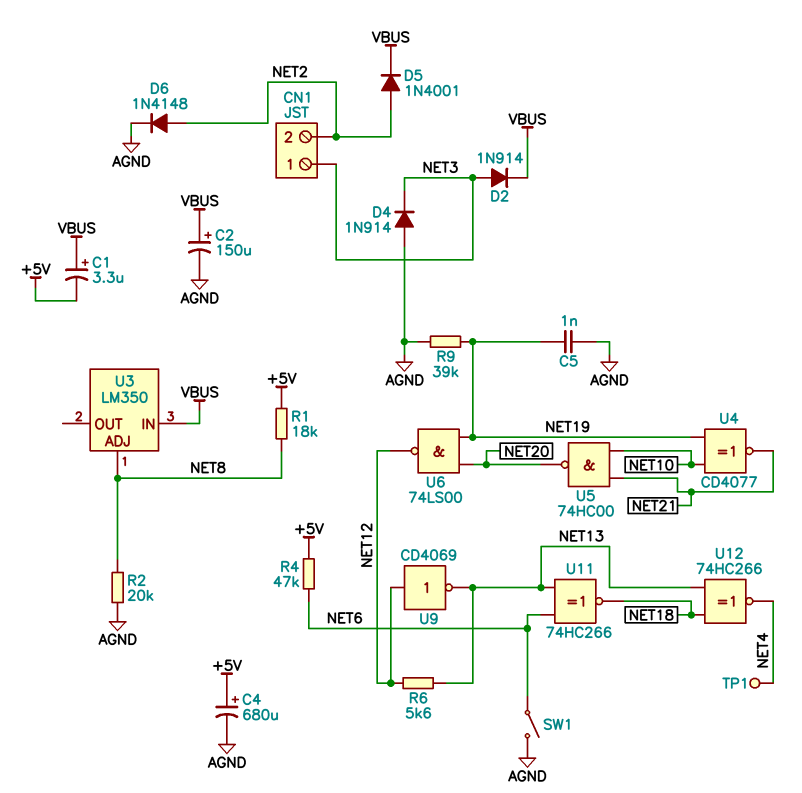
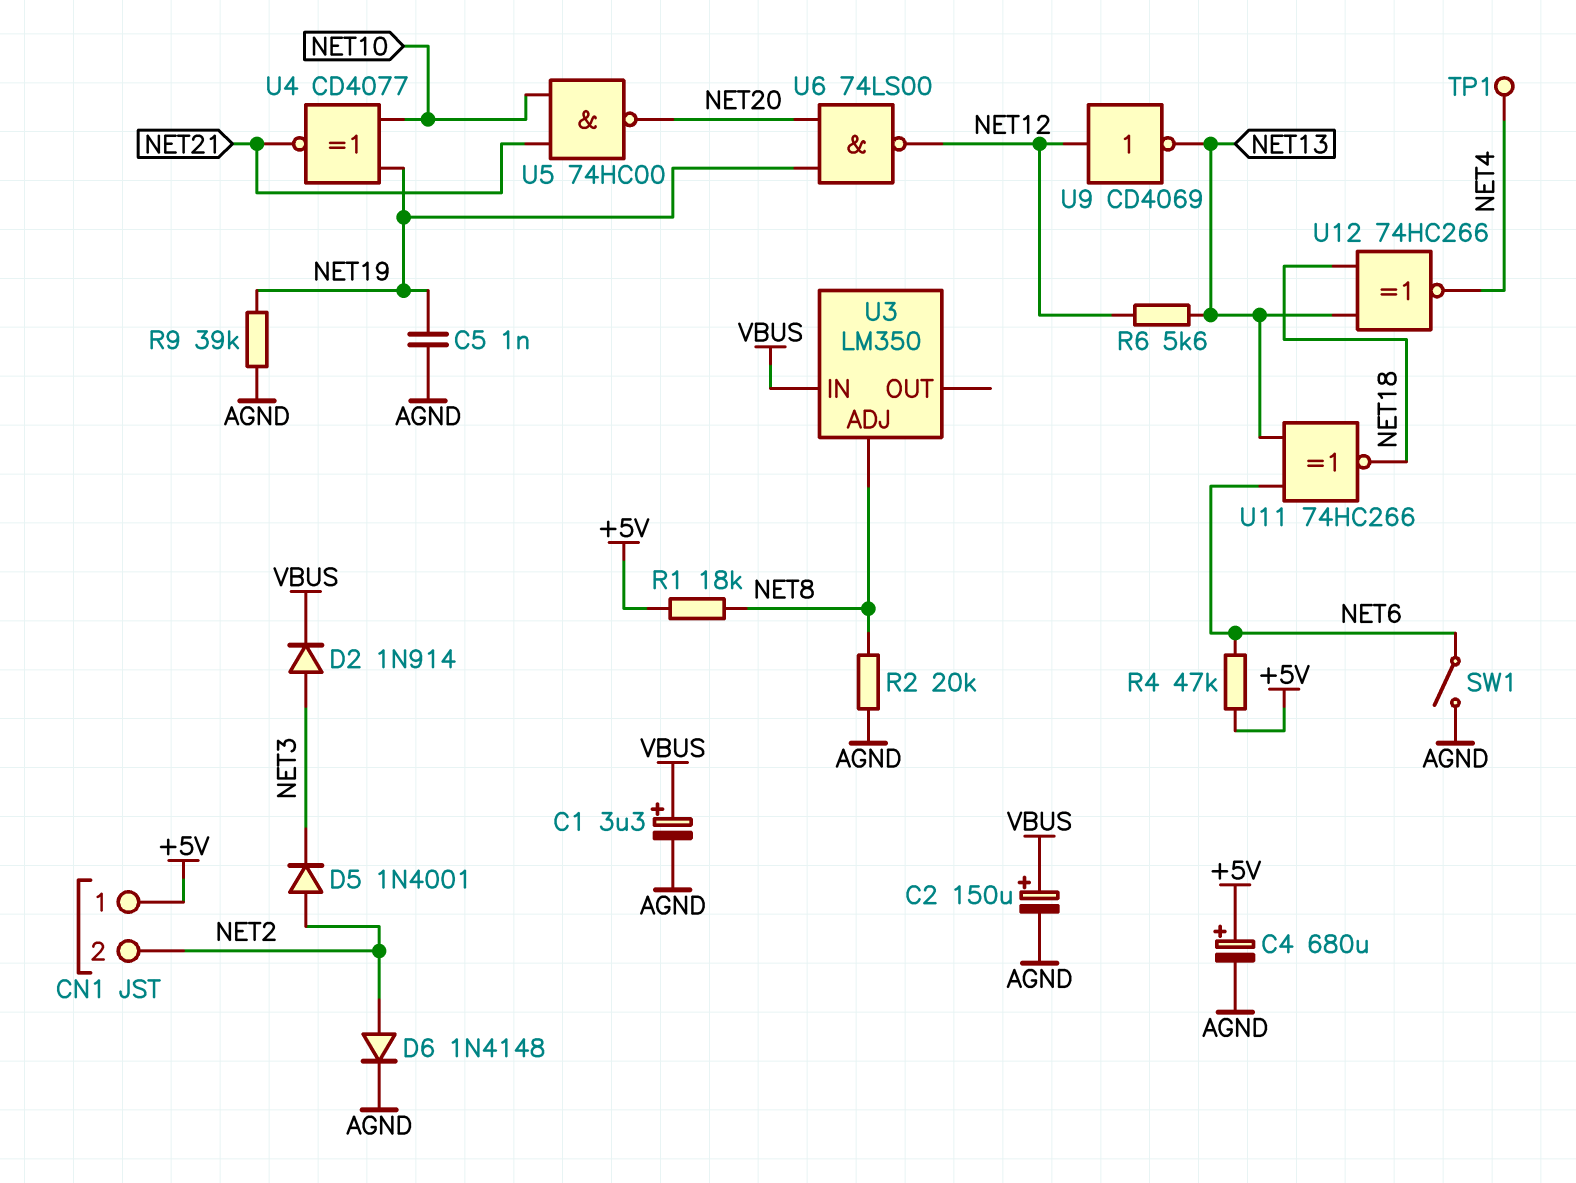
C1: 3.3uF (plus VBUS, minus +5V) -> 3.3uF (plus VBUS, minus AGND)
CN1 pin 1: NET3 -> +5V
D4: diode 1N914 (A AGND, K NET3) -> none
D5: diode 1N4001 (A NET2, K VBUS) -> diode 1N4001 (A NET2, K NET3)

